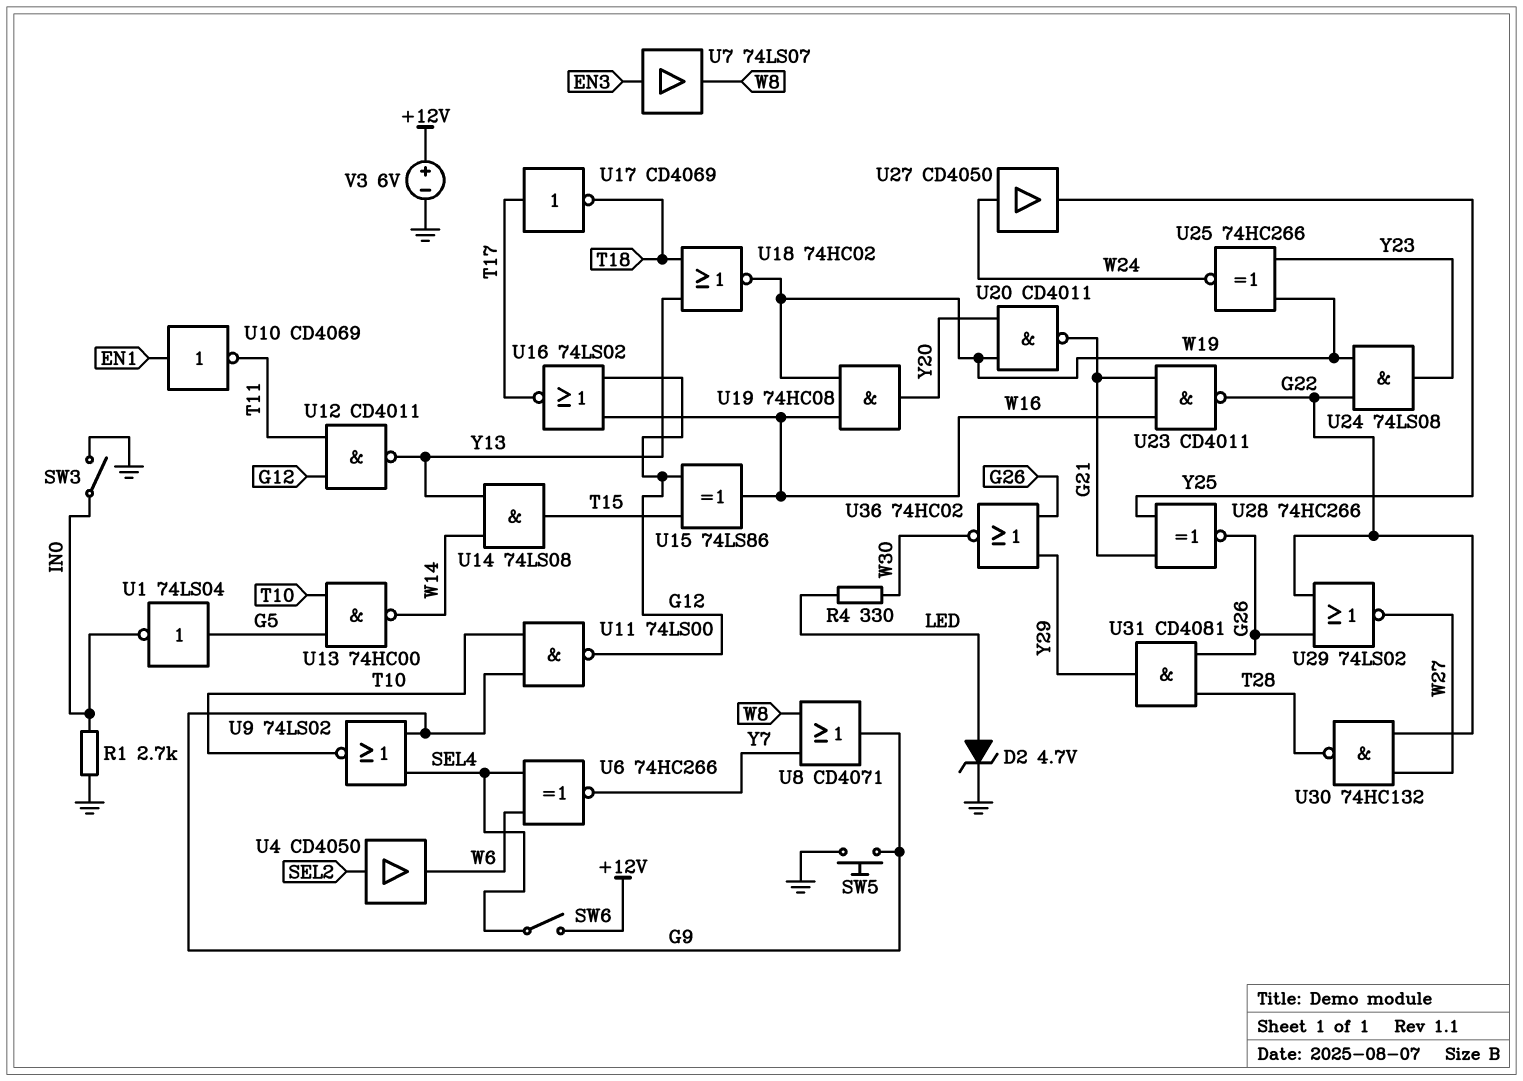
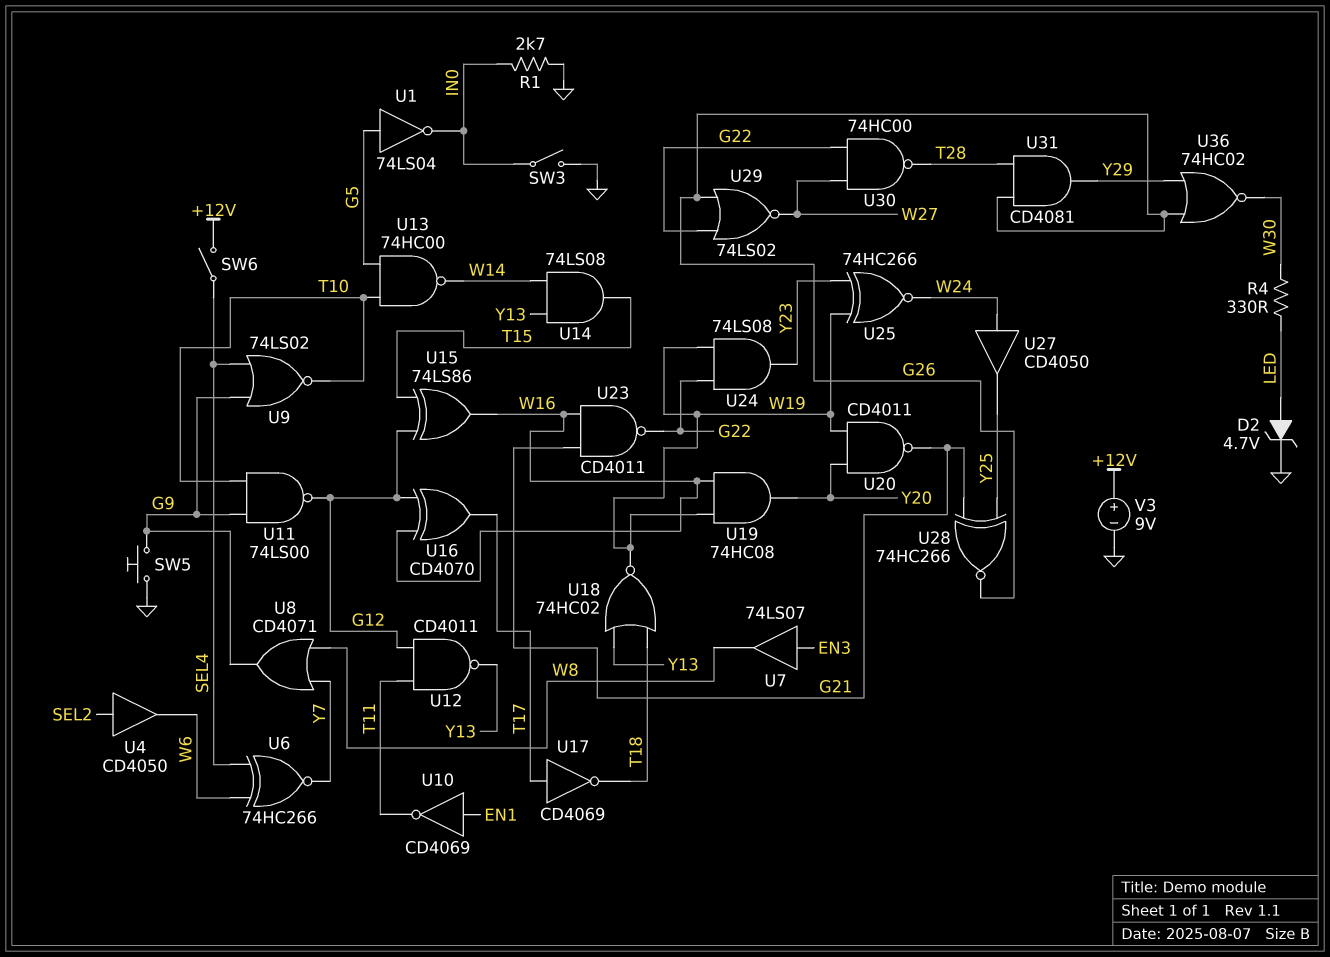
U16: NOR 74LS02 (in G12, in W16, out T17) -> XOR CD4070 (in G12, in W16, out T17)
U30: NAND 74HC132 (in G22, in W27, out T28) -> NAND 74HC00 (in G22, in W27, out T28)
V3: 6V (plus +12V, minus GND) -> 9V (plus +12V, minus GND)

